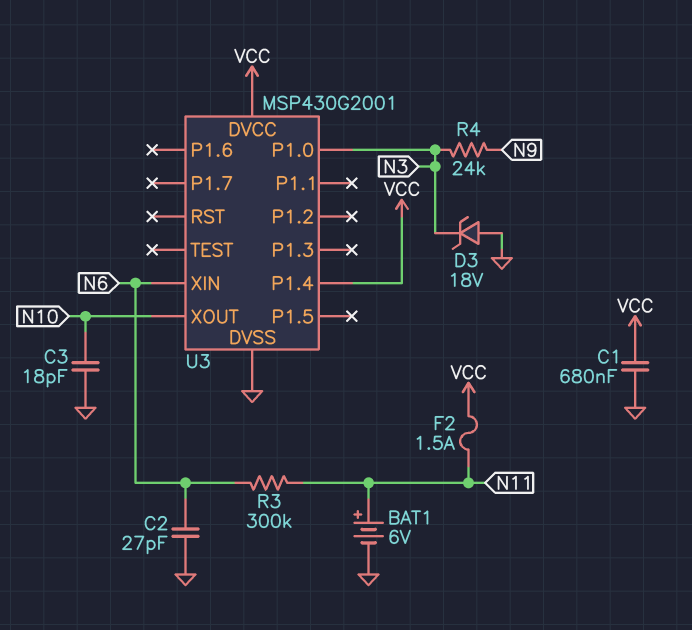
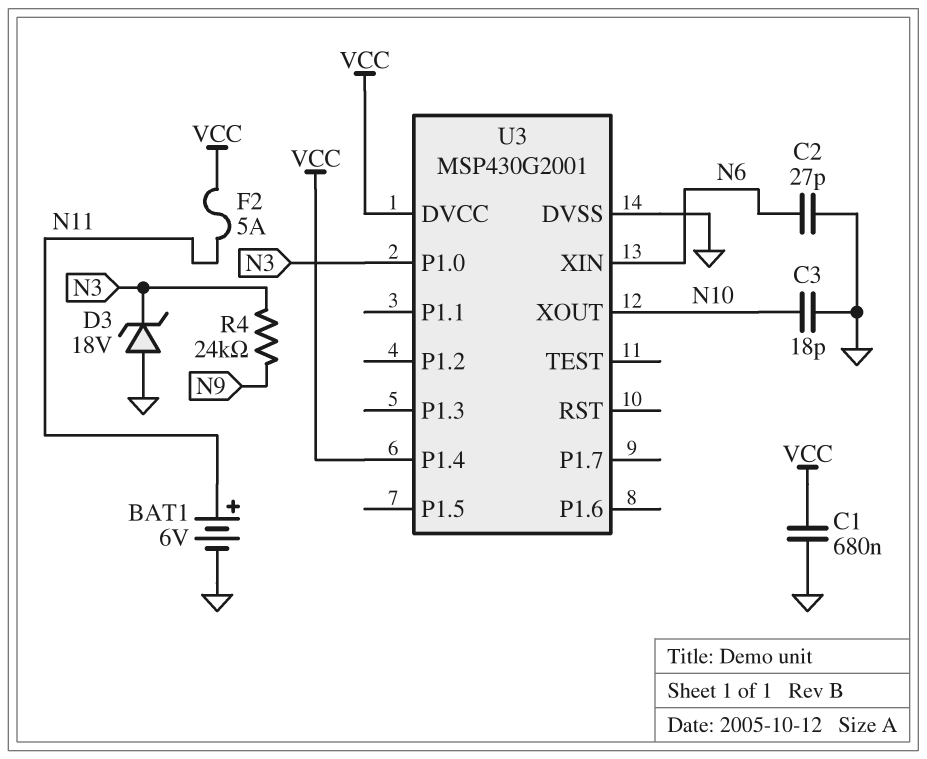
F2: 1.5A (N11, VCC) -> 5A (N11, VCC)
R3: 300k (N6, N11) -> none

